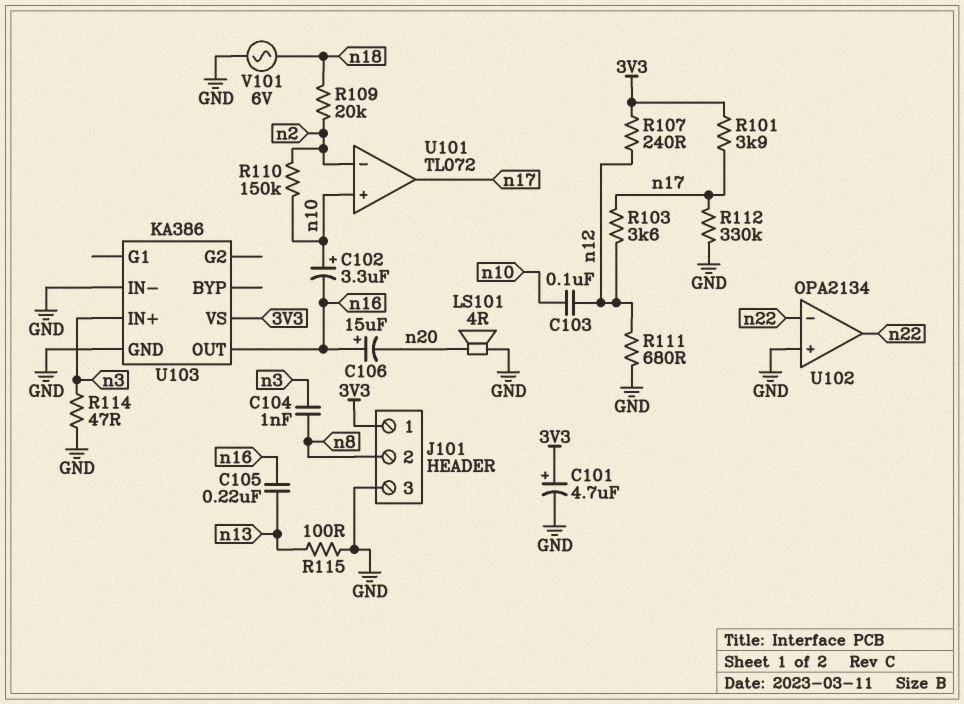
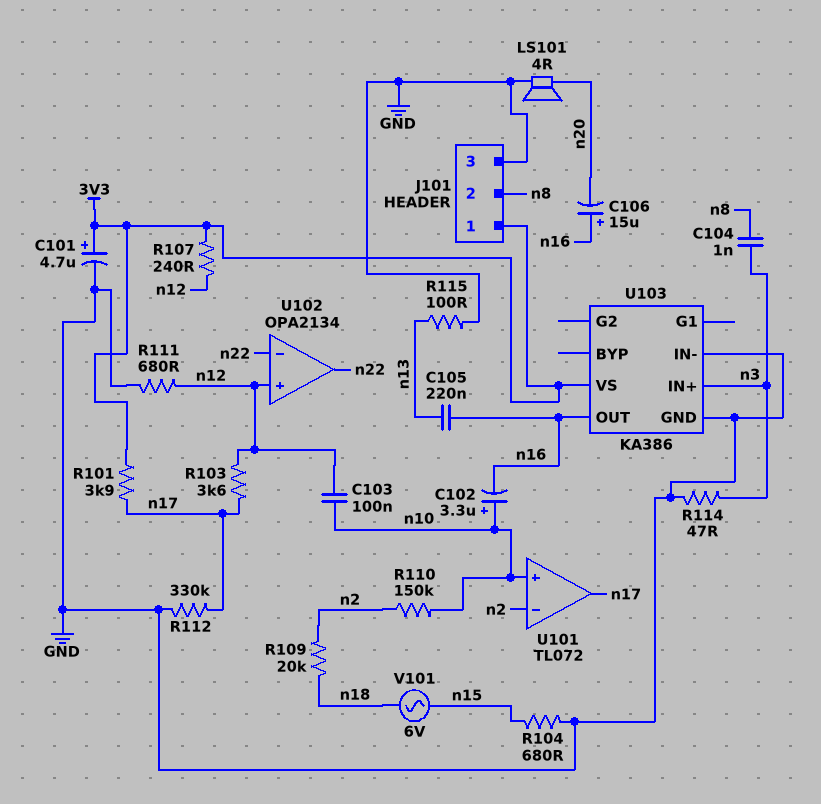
R104: none -> 680 (GND, n15)
U102 pin in+: GND -> n12
V101: AC 6V (GND, n18) -> AC 6V (n15, n18)

